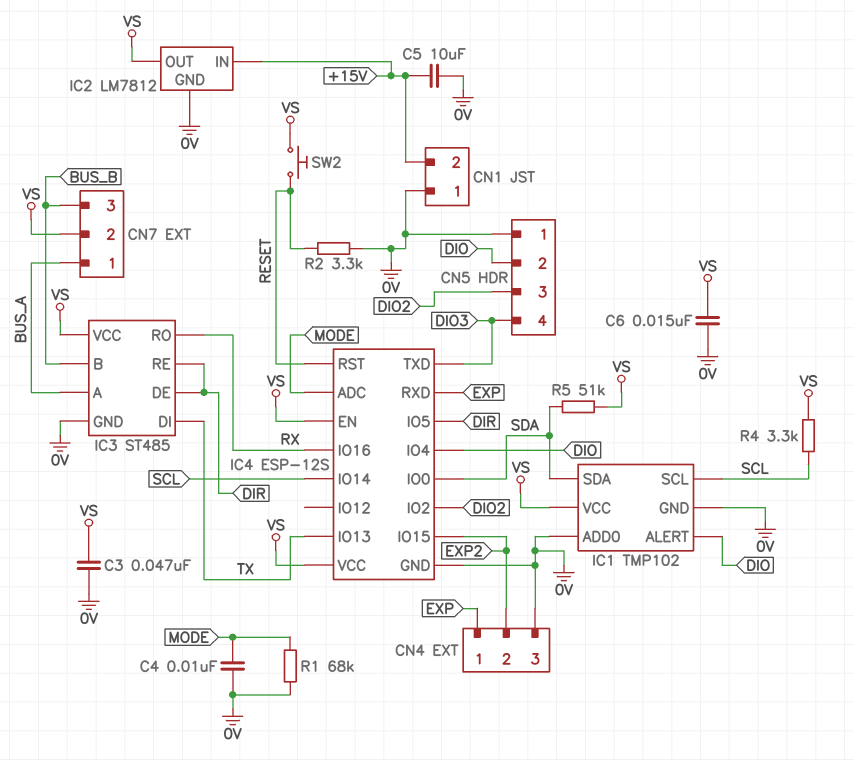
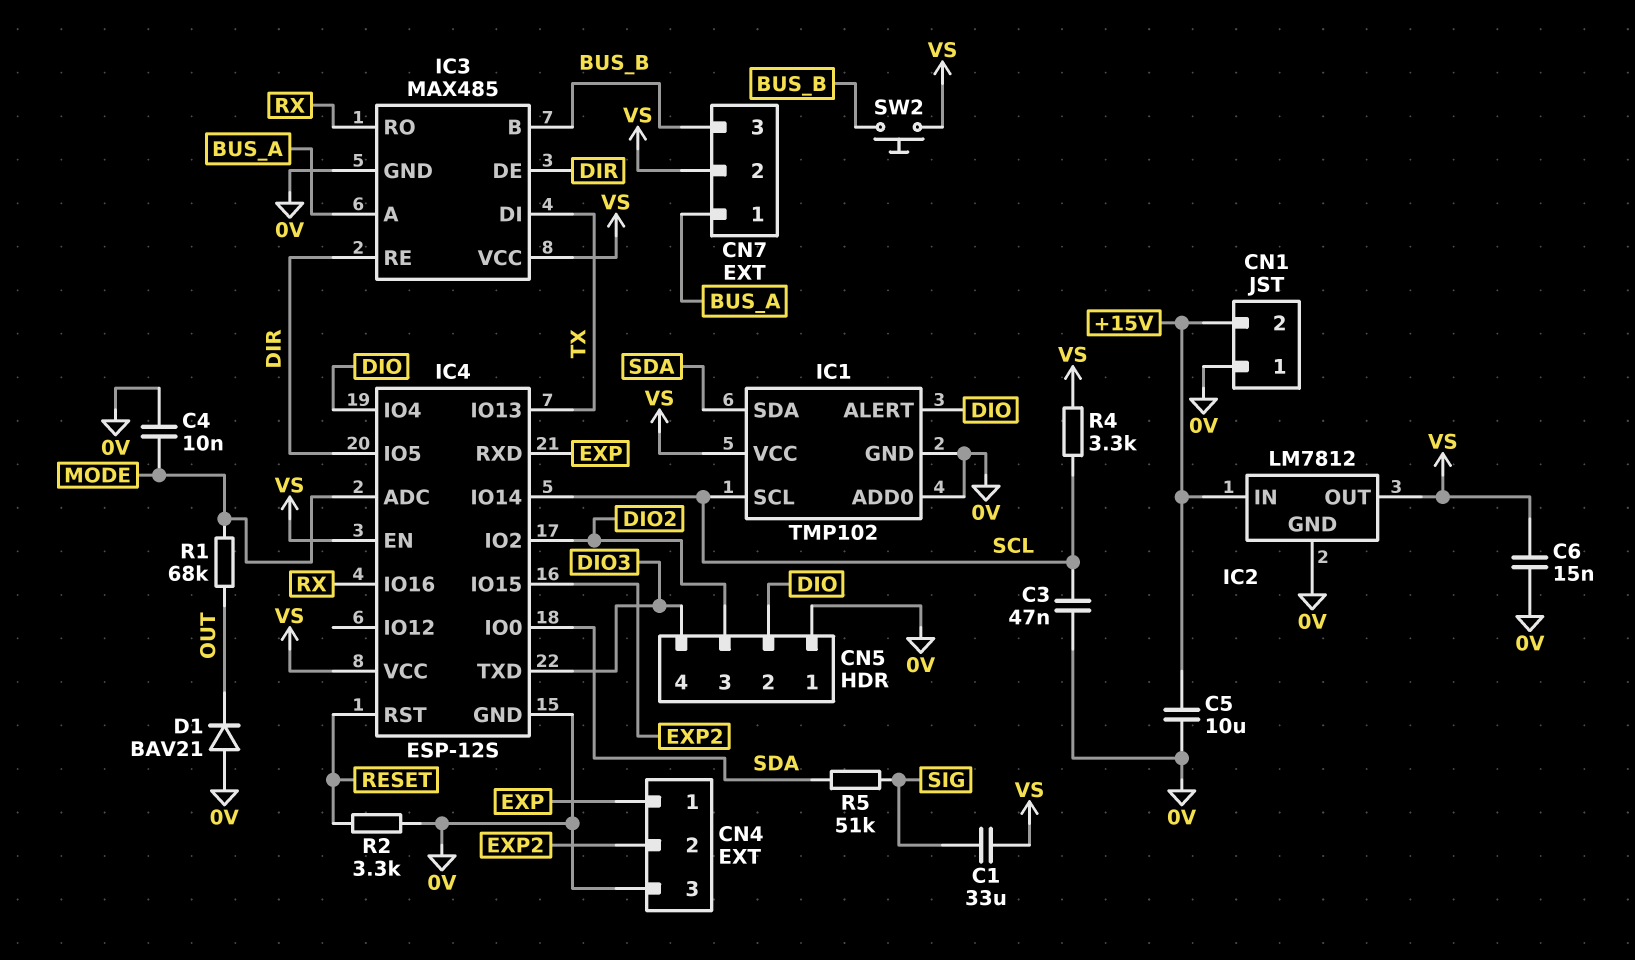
C1: none -> 33uF (SIG, VS)
C3: 47nF (0V, VS) -> 47nF (0V, SCL)
D1: none -> diode BAV21 (A 0V, K OUT)
IC3: ST485 -> MAX485
R1: 68k (0V, MODE) -> 68k (MODE, OUT)
R5: 51k (SDA, VS) -> 51k (SDA, SIG)
SW2: button (RESET, VS) -> button (BUS_B, VS)

